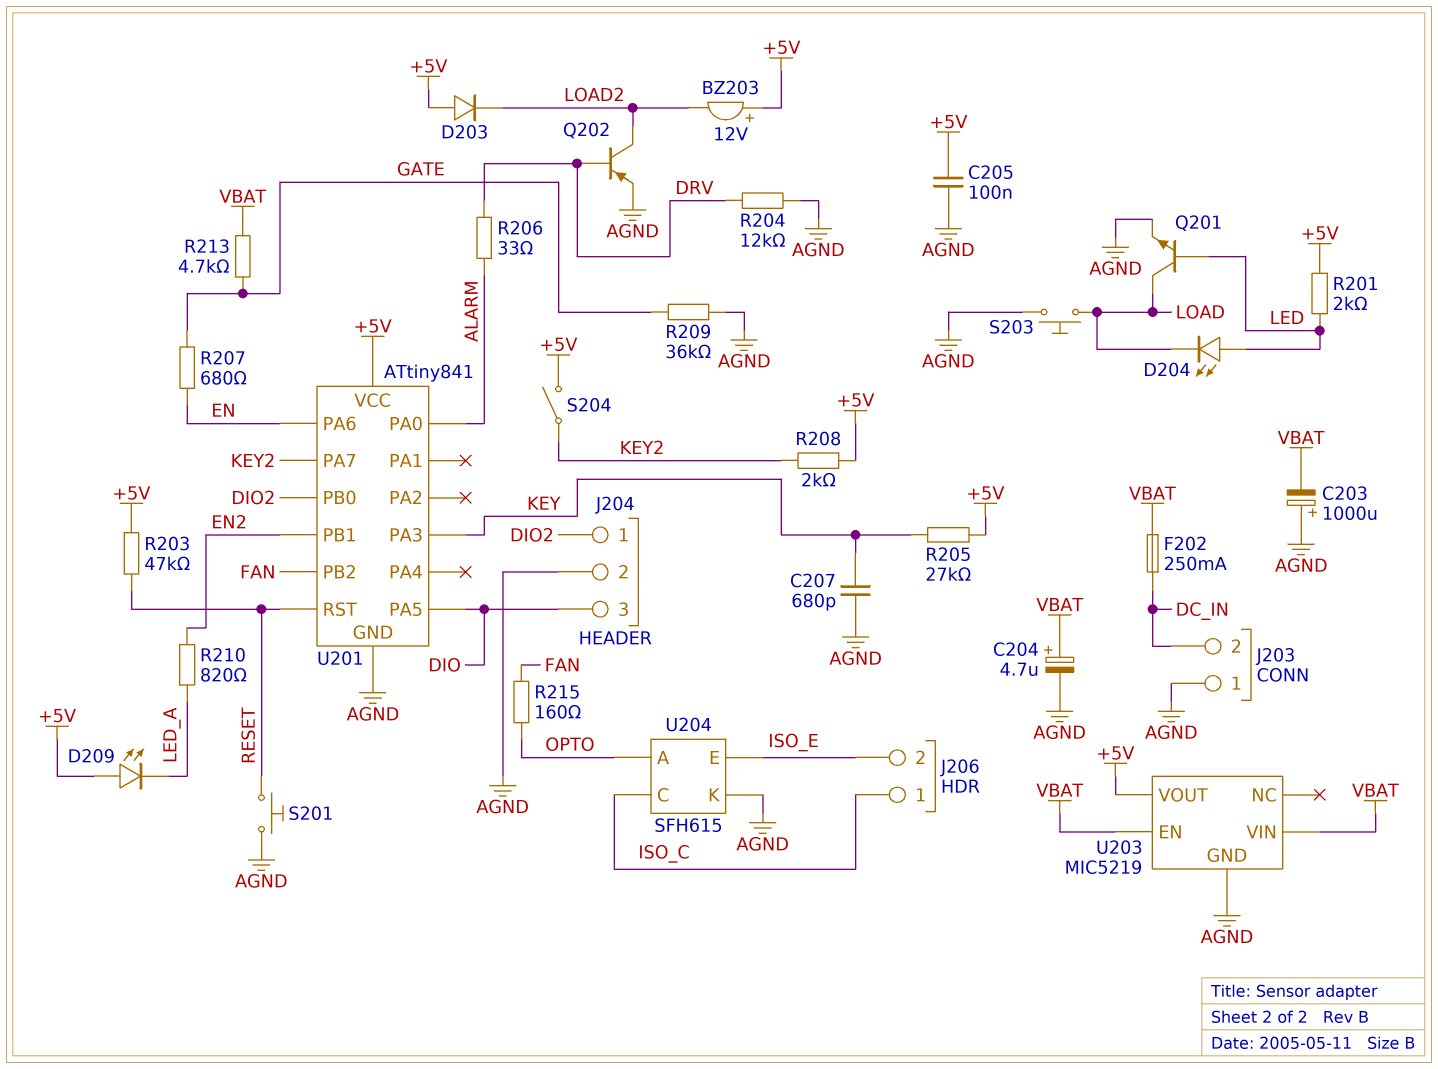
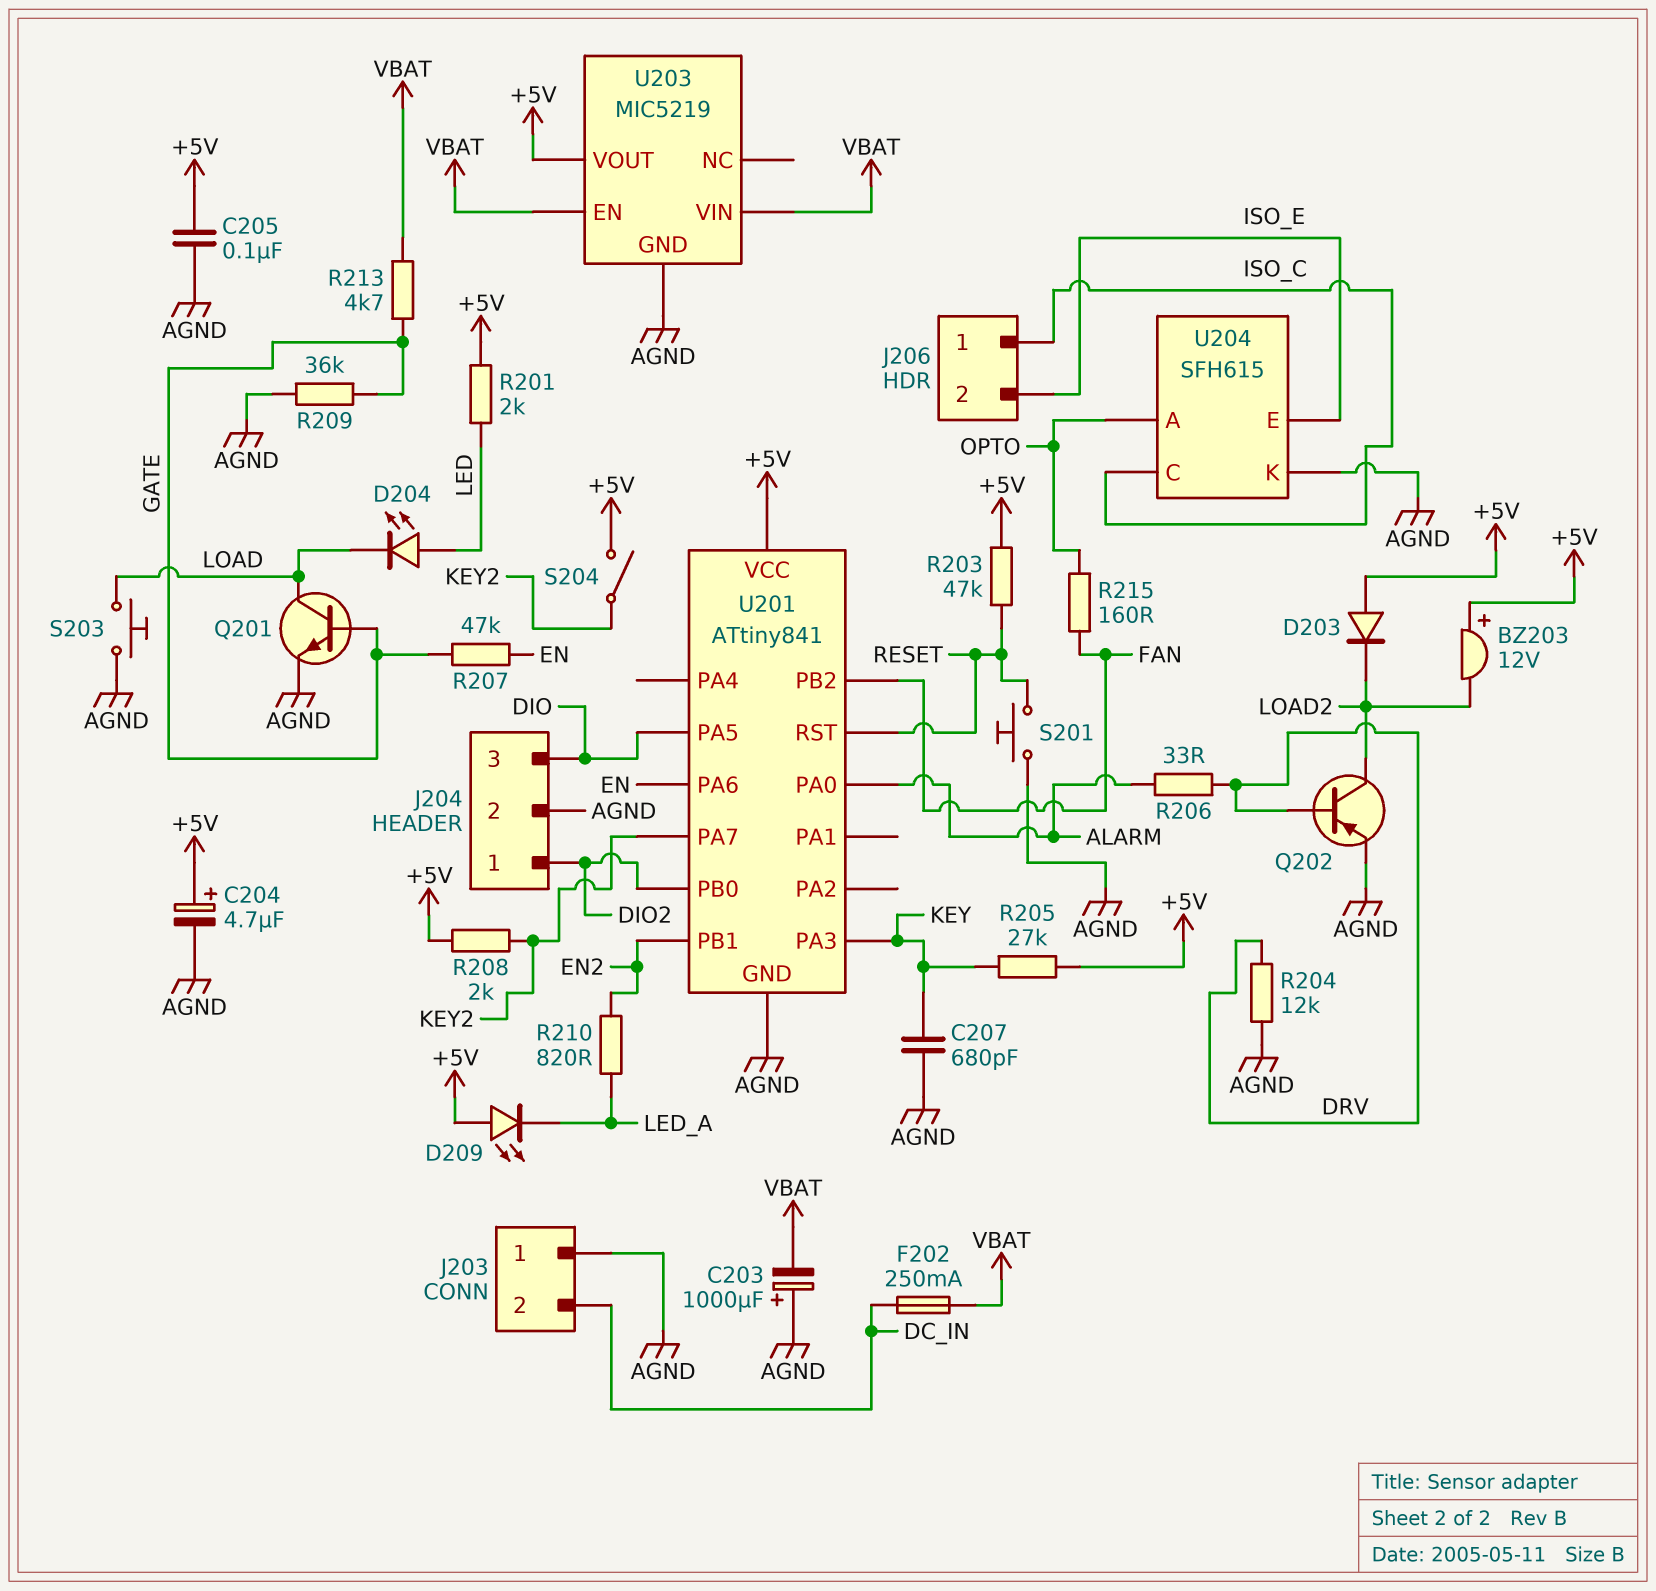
C204: 4.7uF (plus VBAT, minus AGND) -> 4.7uF (plus +5V, minus AGND)
Q201: NPN (B LED, C LOAD, E AGND) -> NPN (B GATE, C LOAD, E AGND)
R207: 680 (EN, GATE) -> 47k (EN, GATE)

